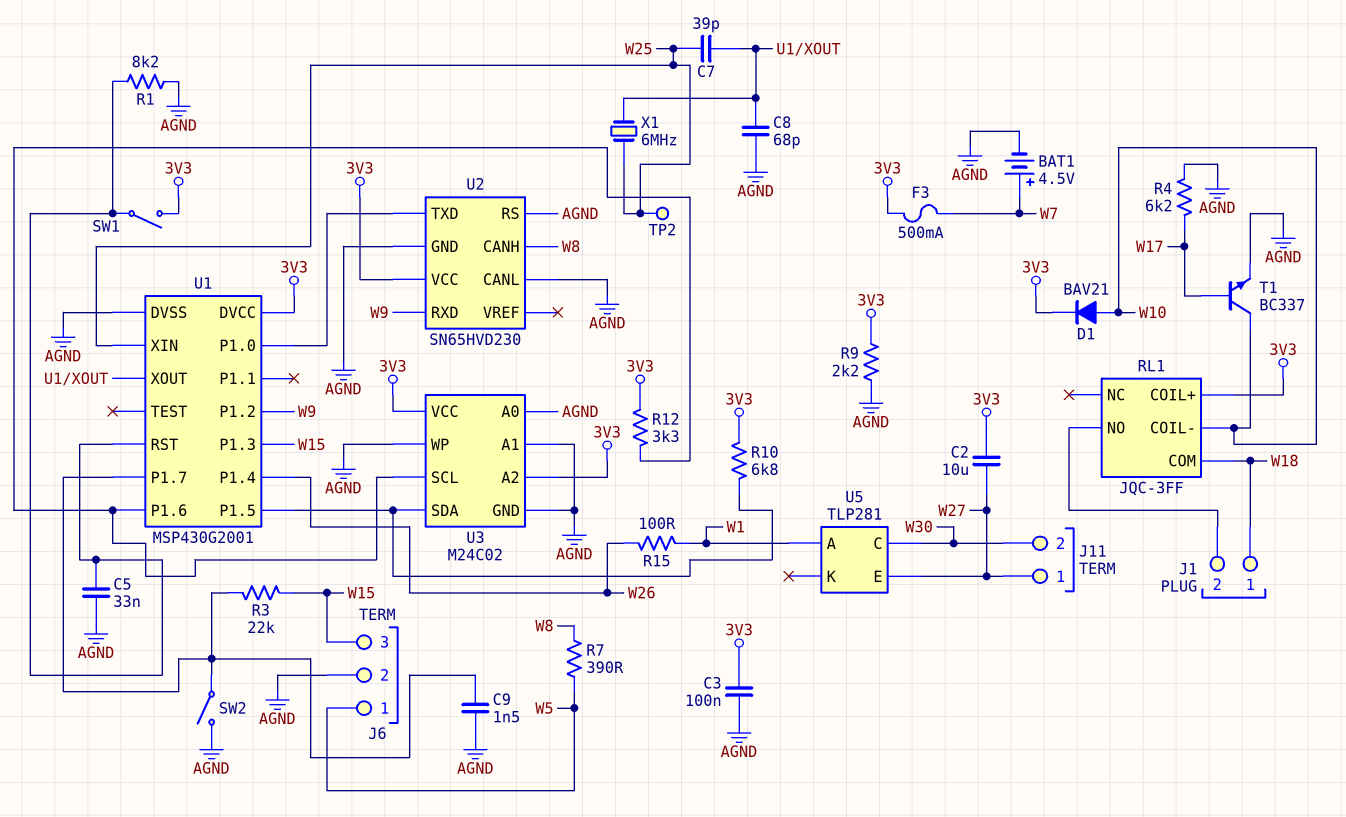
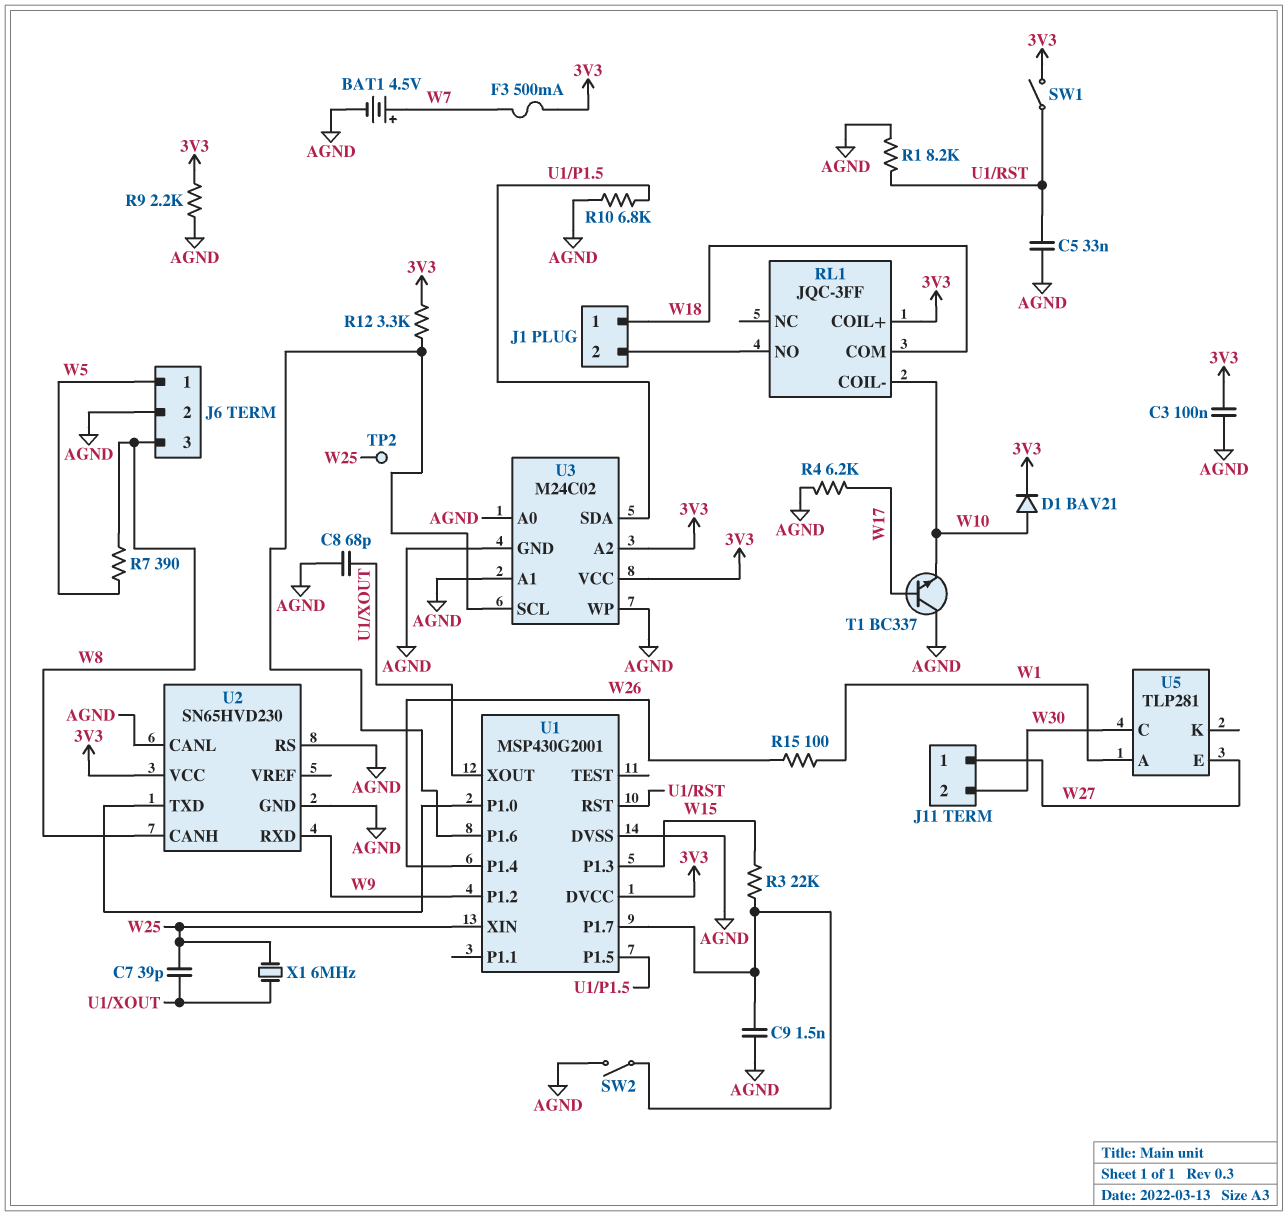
C2: 10uF (3V3, W27) -> none
J6 pin 3: W15 -> W8
R10: 6.8k (3V3, U1/P1.5) -> 6.8k (AGND, U1/P1.5)
T1: NPN BC337 (B W17, C W10, E AGND) -> NPN BC337 (B W17, C AGND, E W10)

